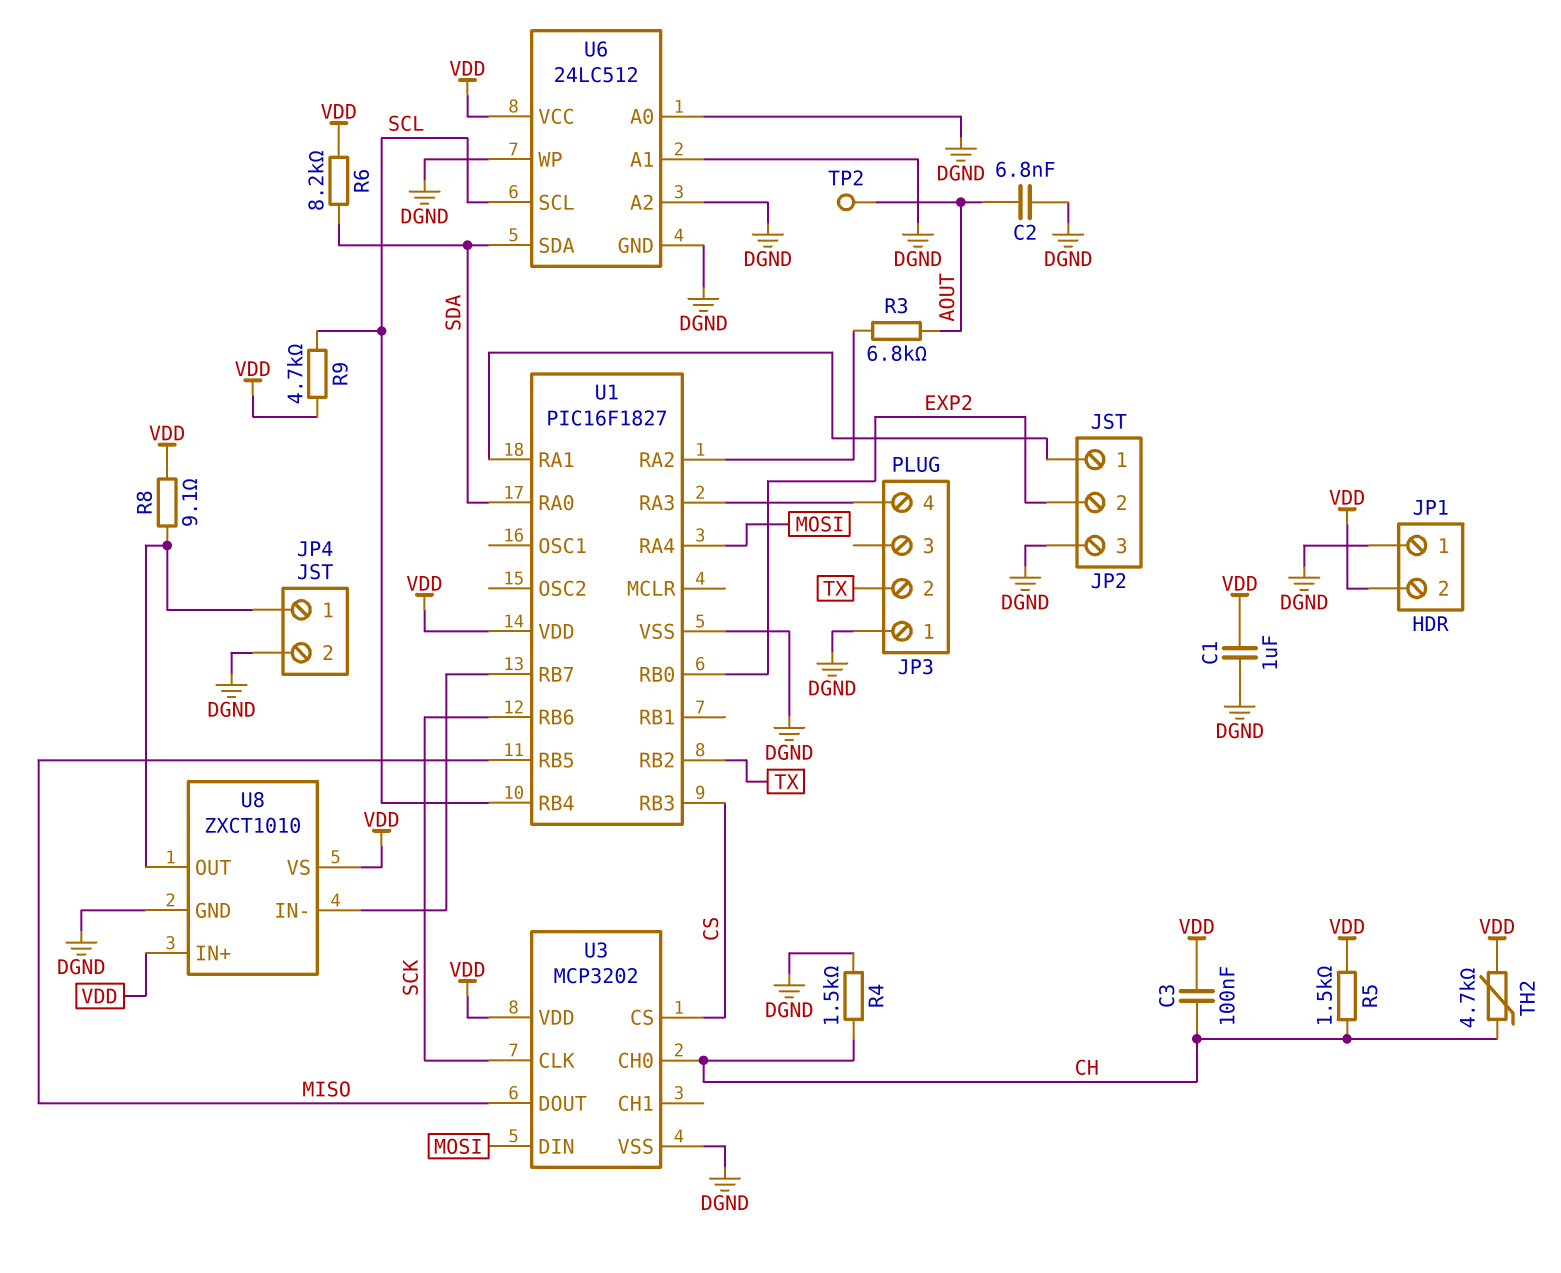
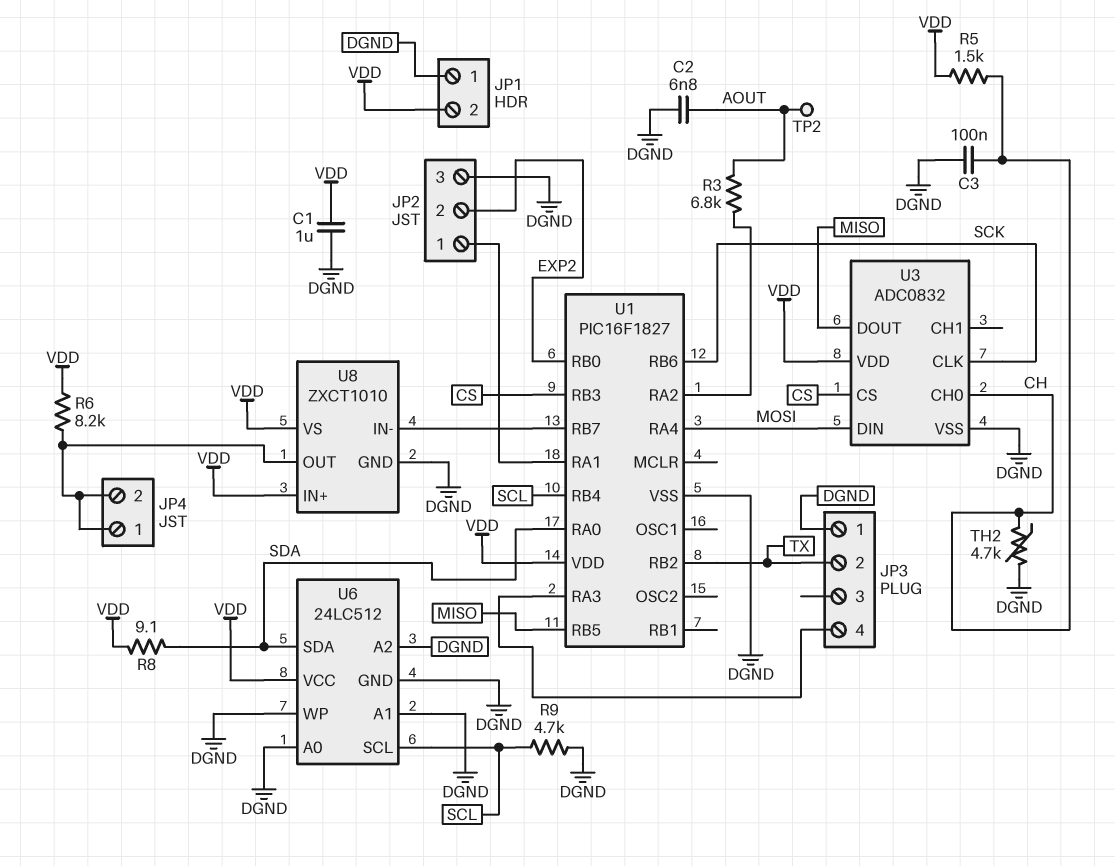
C3: 100nF (CH, VDD) -> 100nF (CH, DGND)
JP4 pin 2: DGND -> JP4/1
R4: 1.5k (CH, DGND) -> none
R6: 8.2k (SDA, VDD) -> 8.2k (JP4/1, VDD)
R8: 9.1 (JP4/1, VDD) -> 9.1 (SDA, VDD)
R9: 4.7k (SCL, VDD) -> 4.7k (DGND, SCL)
TH2: 4.7k (CH, VDD) -> 4.7k (CH, DGND)
U3: MCP3202 -> ADC0832

